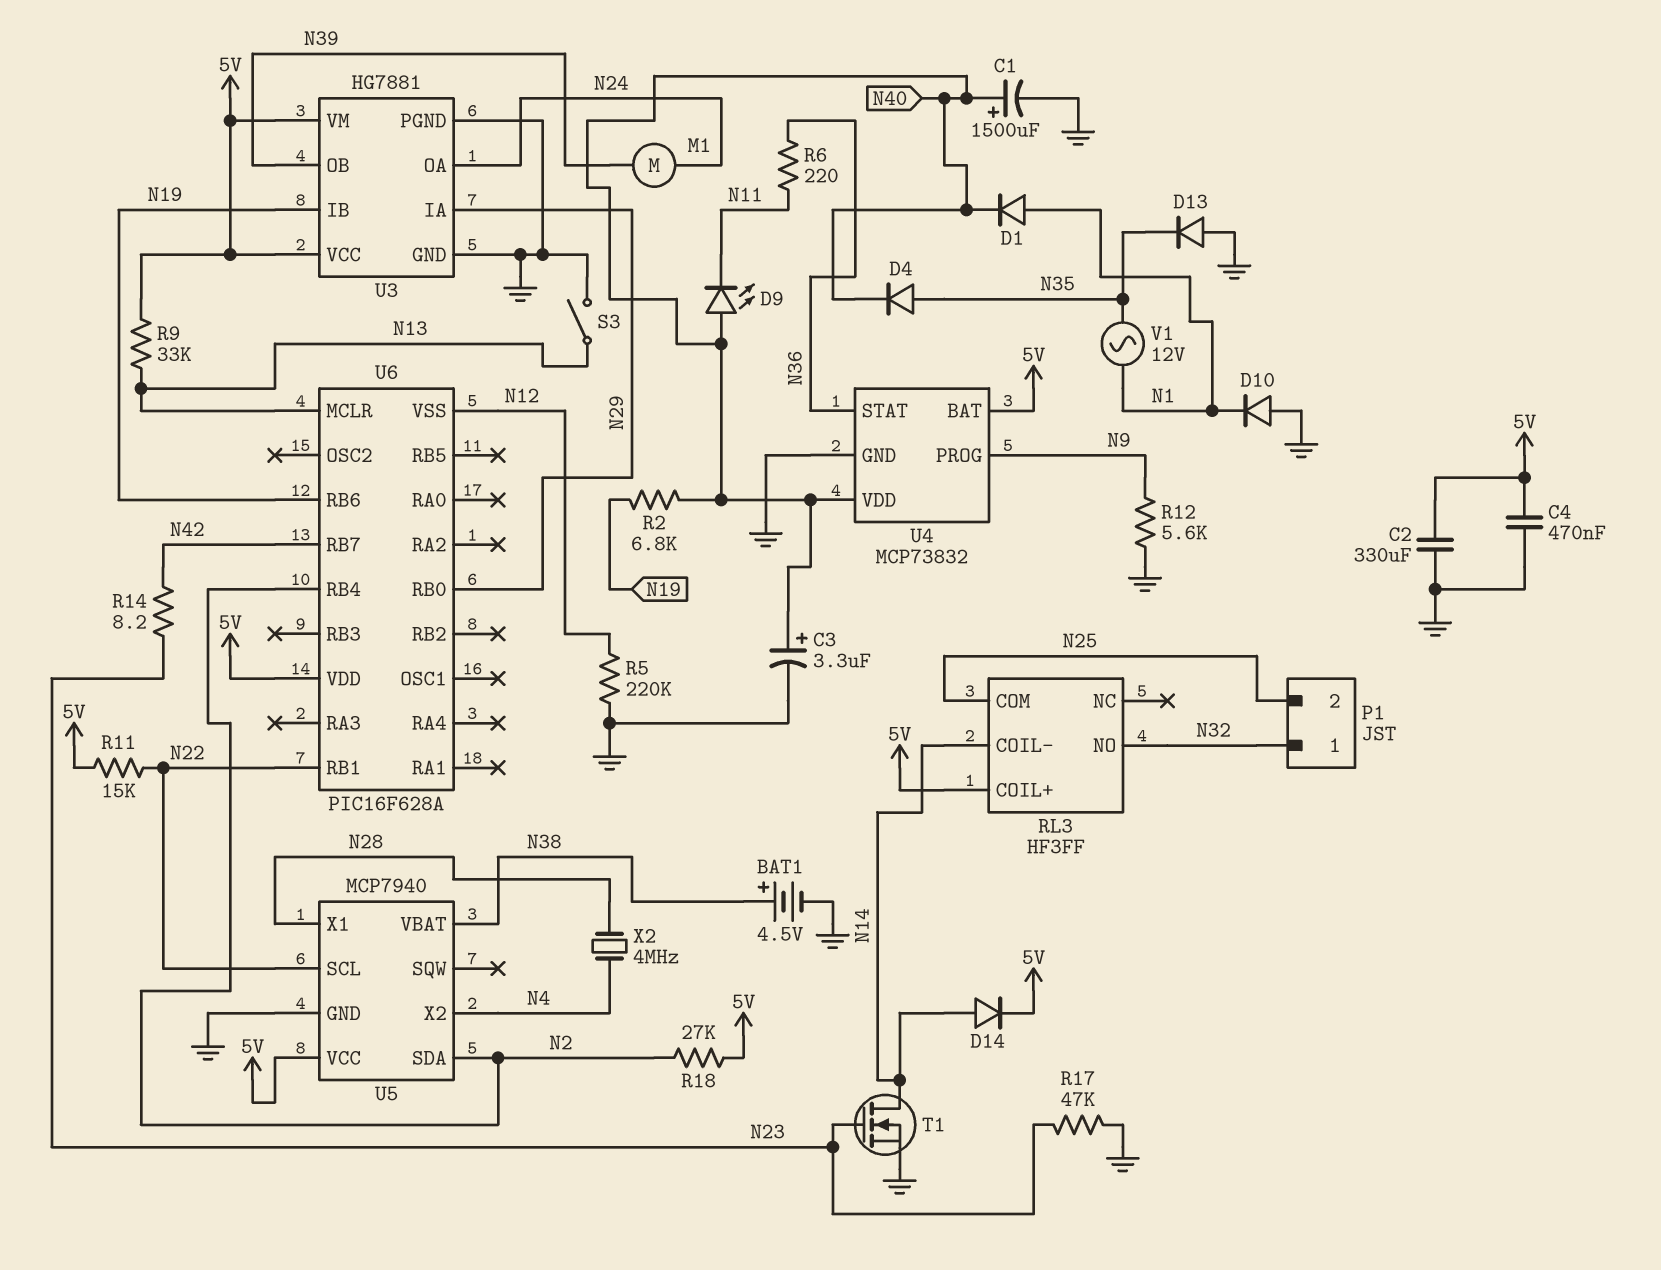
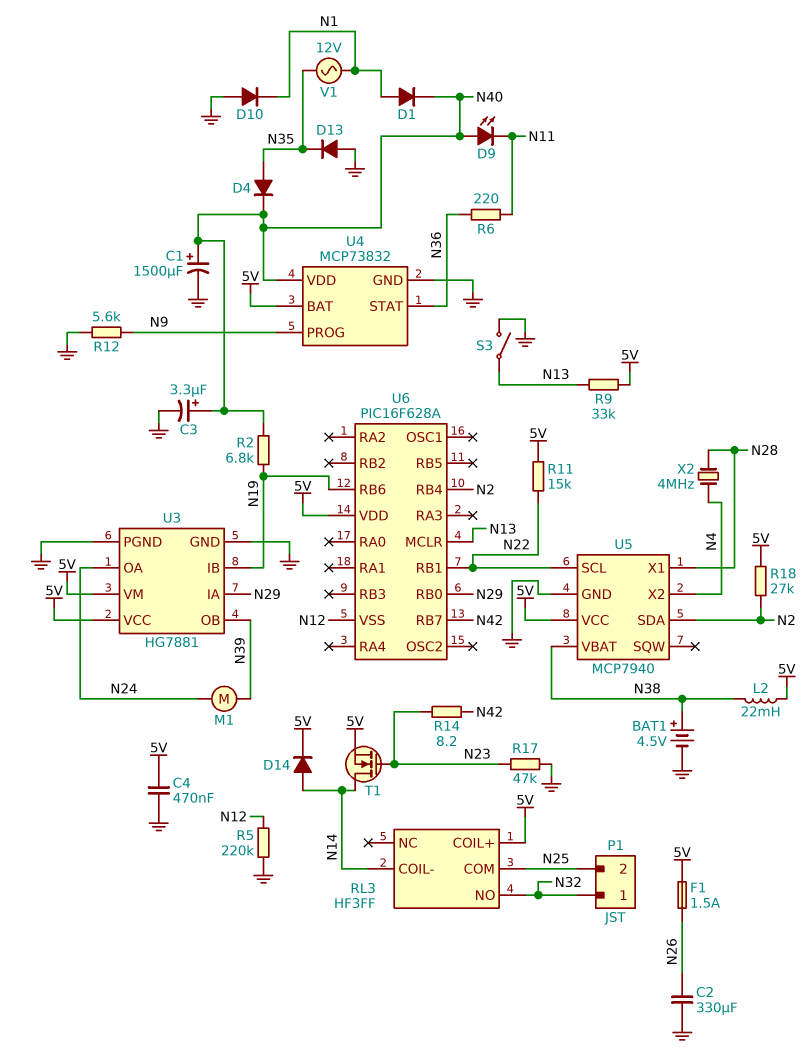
C2: 330uF (5V, GND) -> 330uF (GND, N26)
F1: none -> 1.5A (5V, N26)
L2: none -> 22mH (5V, N38)
T1: NMOS (G N23, D N14, S GND) -> NMOS (G N23, D N14, S 5V)

